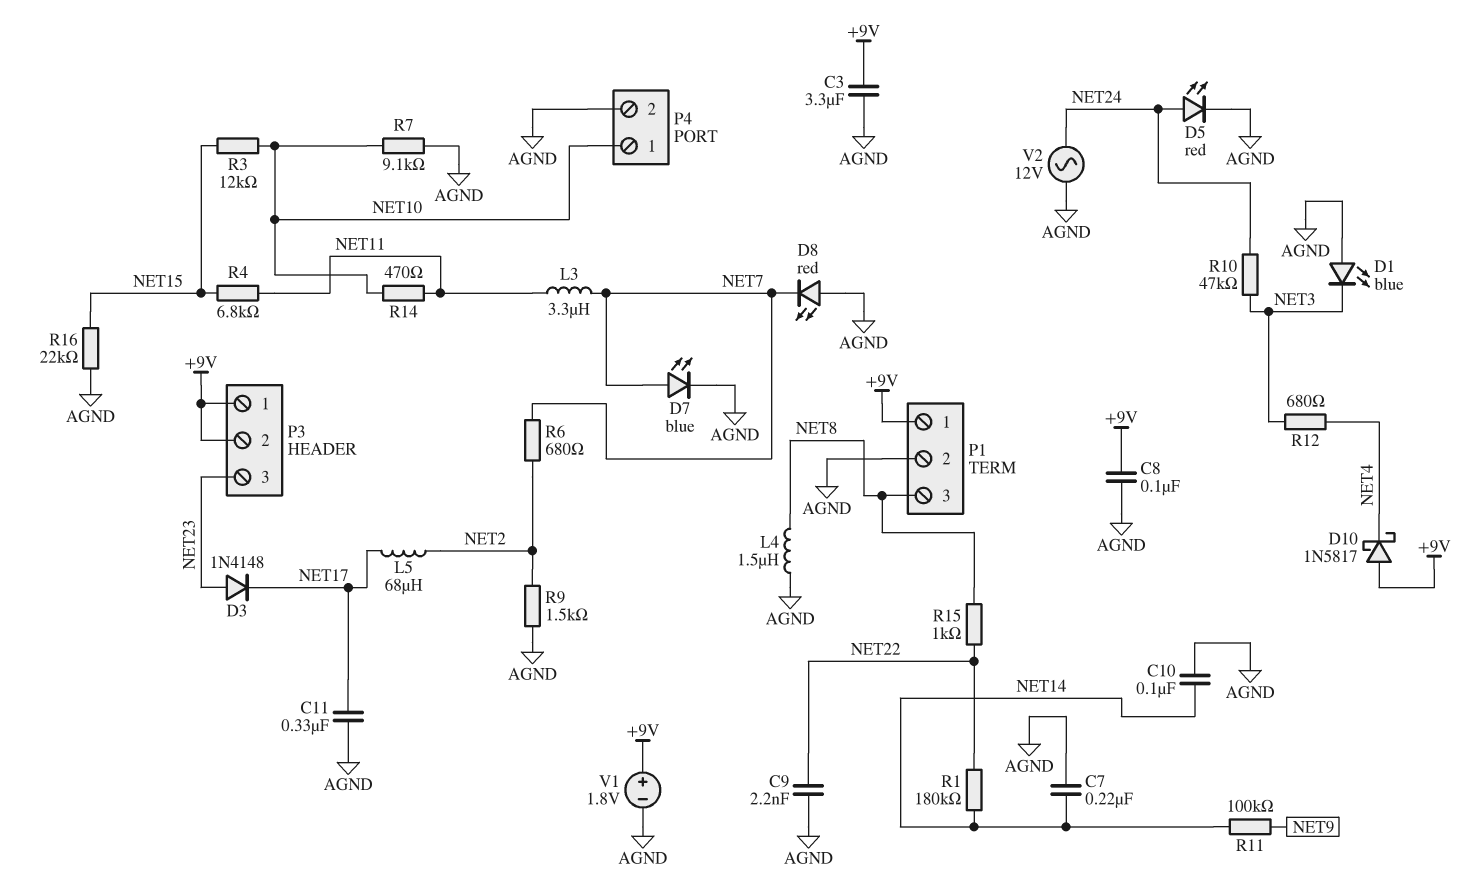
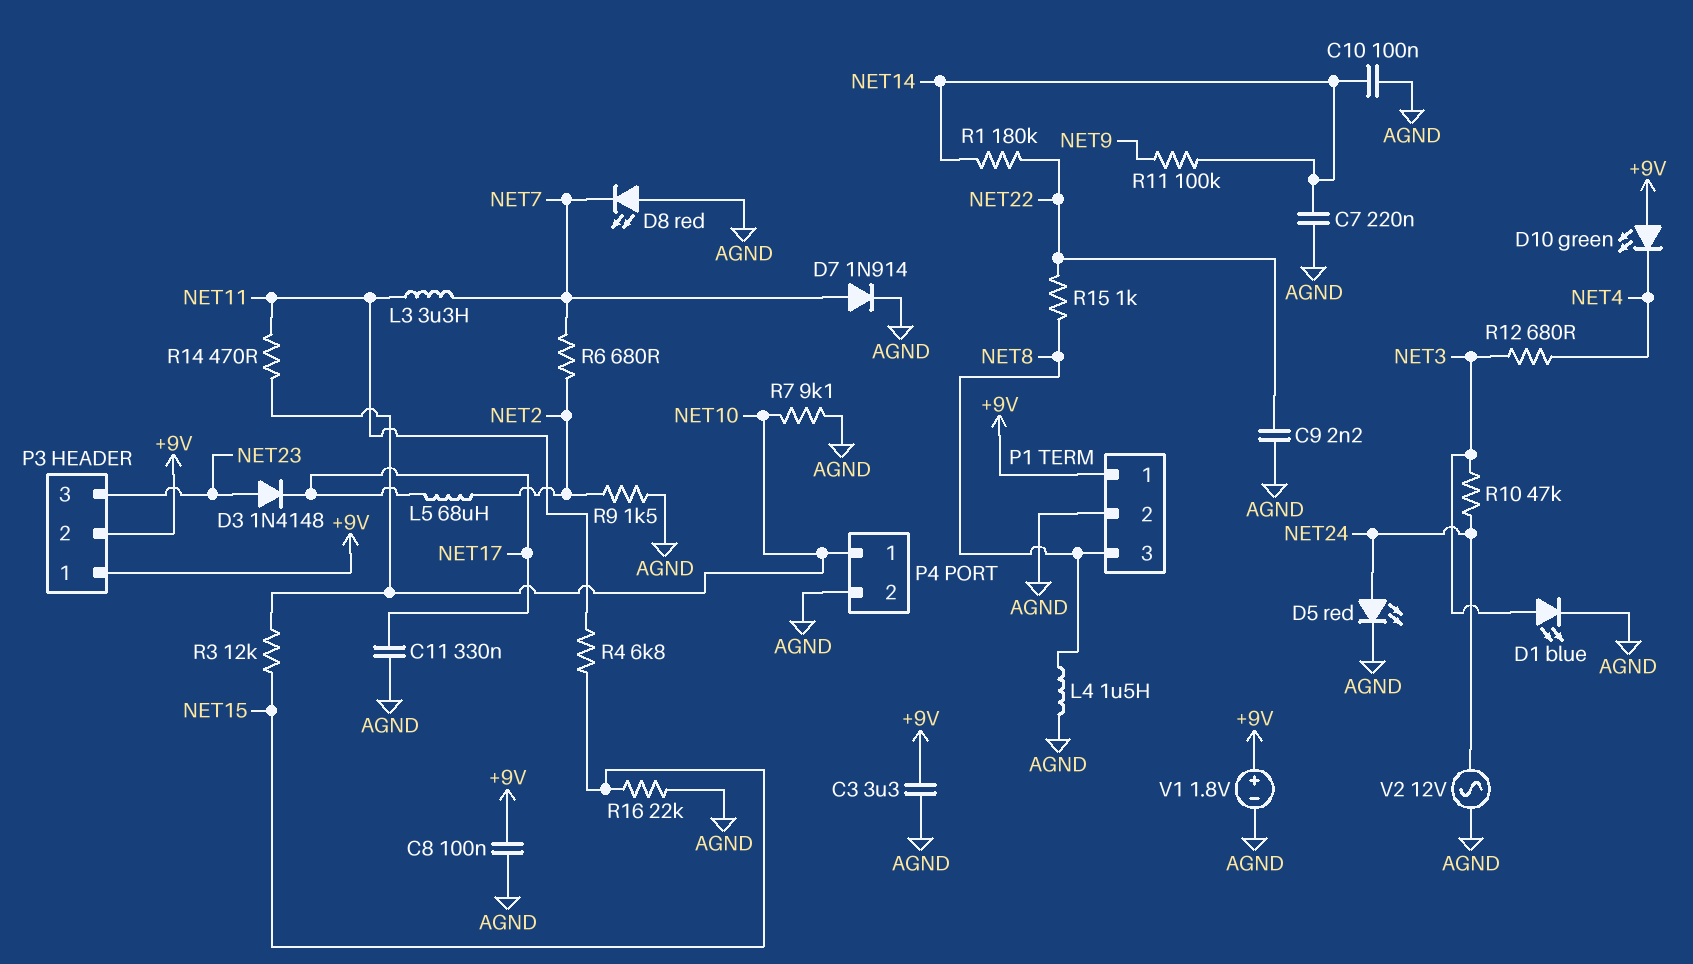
D1: LED blue (A AGND, K NET3) -> LED blue (A NET3, K AGND)
D7: LED blue (A NET7, K AGND) -> diode 1N914 (A NET7, K AGND)
D10: schottky 1N5817 (A +9V, K NET4) -> LED green (A +9V, K NET4)

